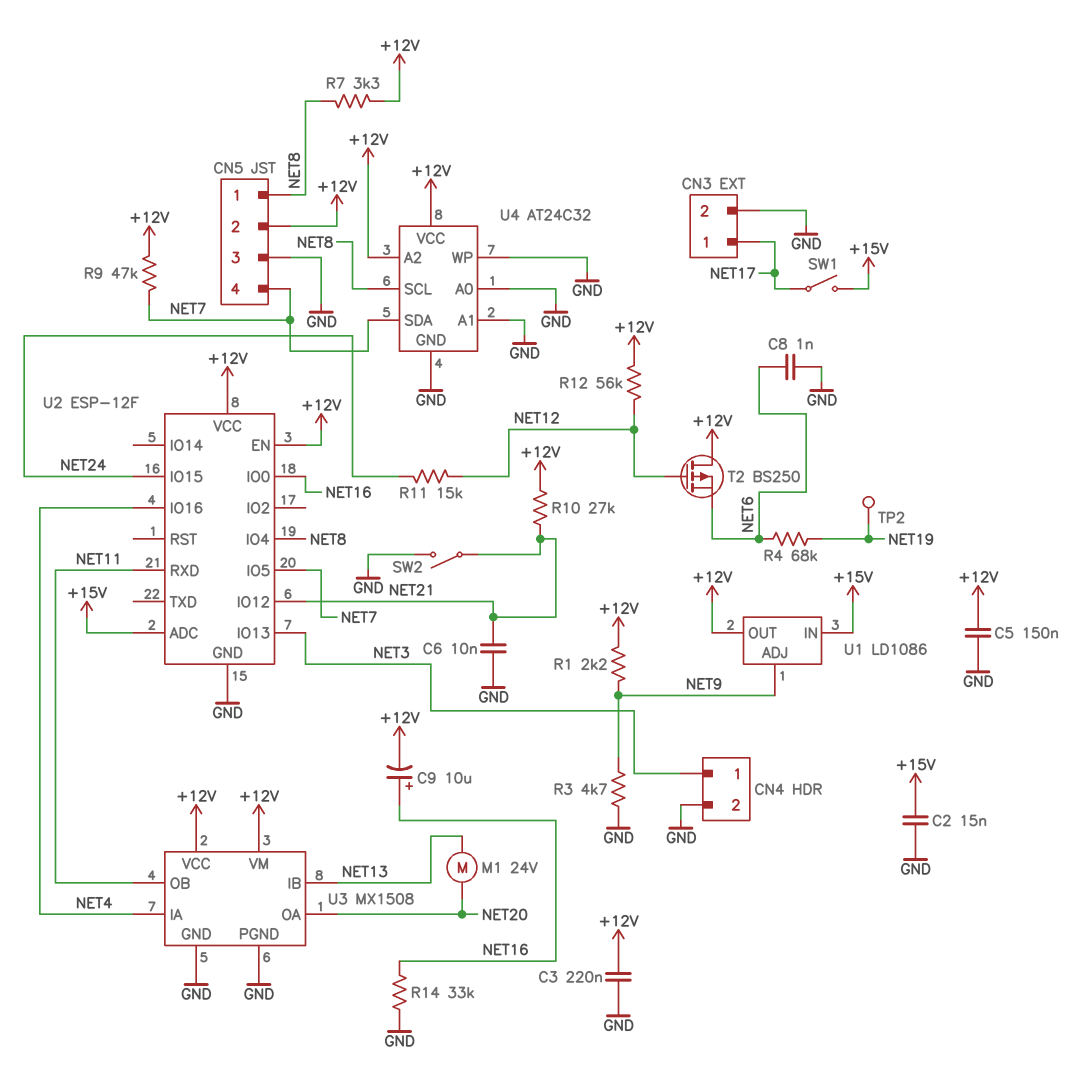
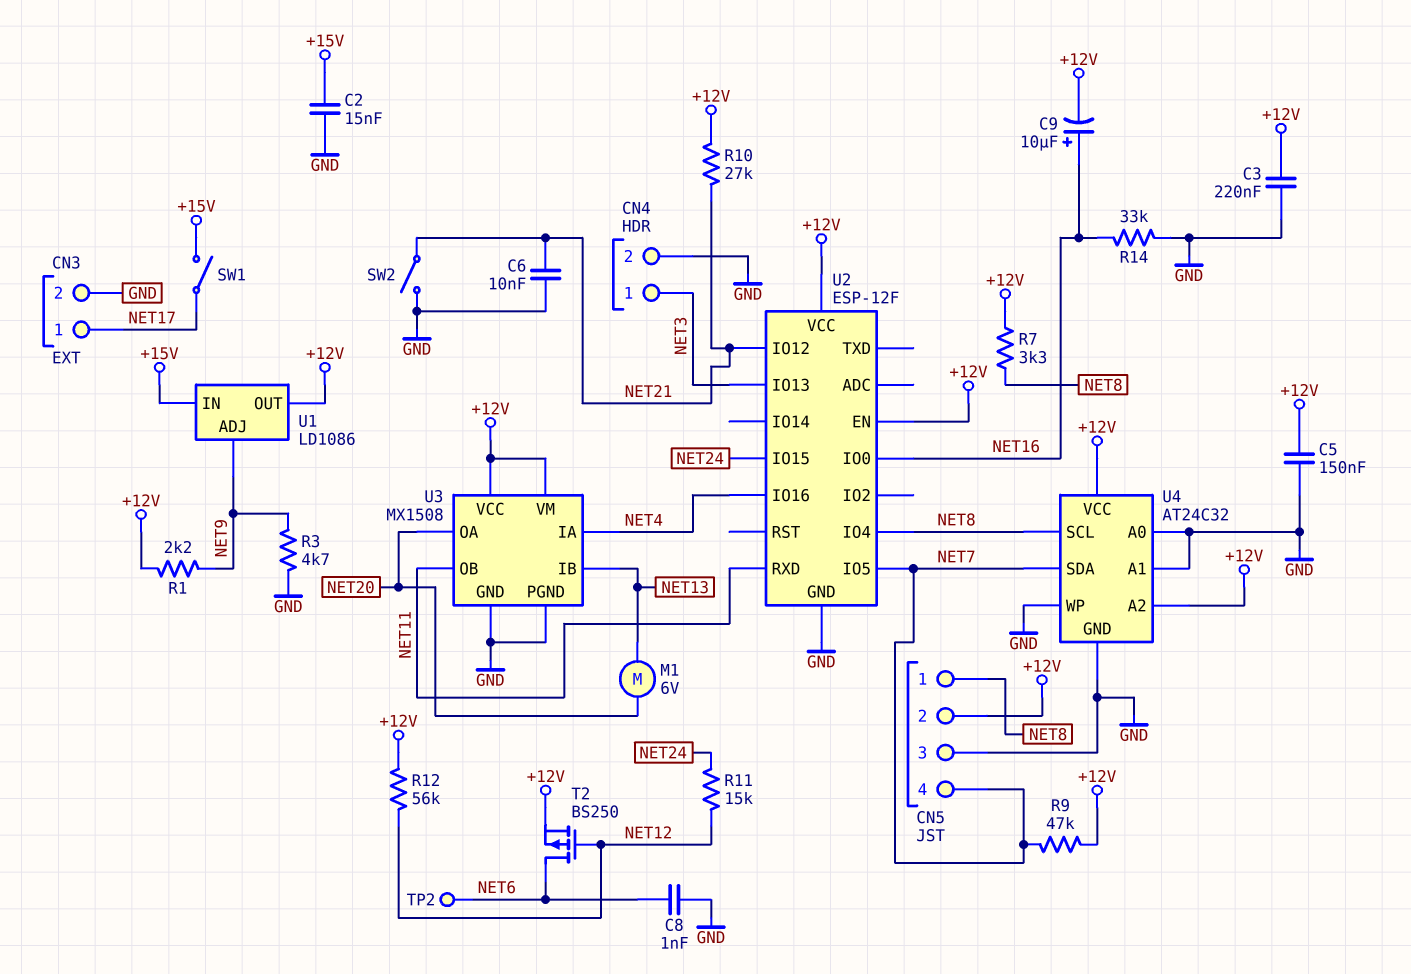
M1: motor 24V (NET13, NET20) -> motor 6V (NET13, NET20)
R4: 68k (NET6, NET19) -> none
T2: PMOS BS250 (G NET12, D +12V, S NET6) -> PMOS BS250 (G NET12, D NET6, S +12V)
TP2: test point (NET19) -> test point (NET6)
U2 pin ADC: +15V -> none

